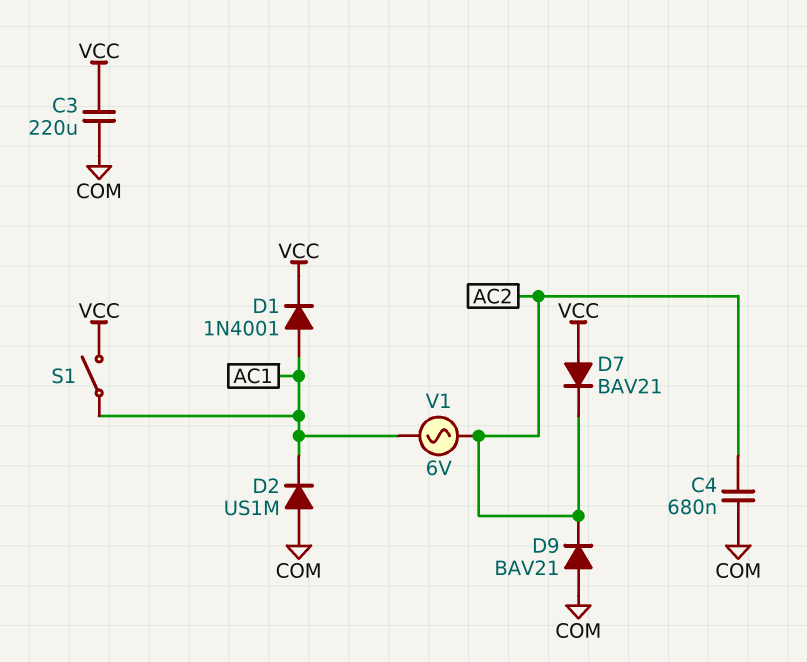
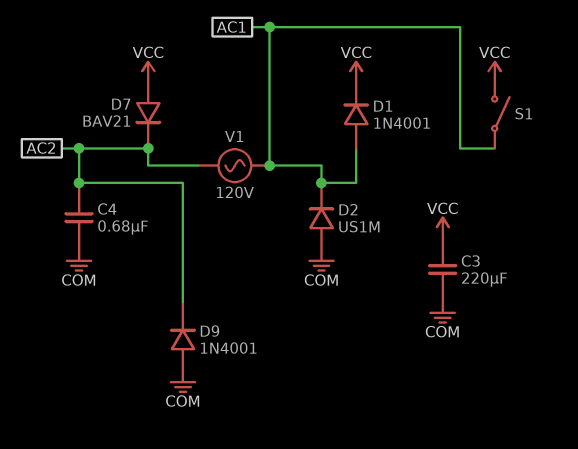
D9: diode BAV21 (A COM, K AC2) -> diode 1N4001 (A COM, K AC2)
V1: AC 6V (AC1, AC2) -> AC 120V (AC1, AC2)

